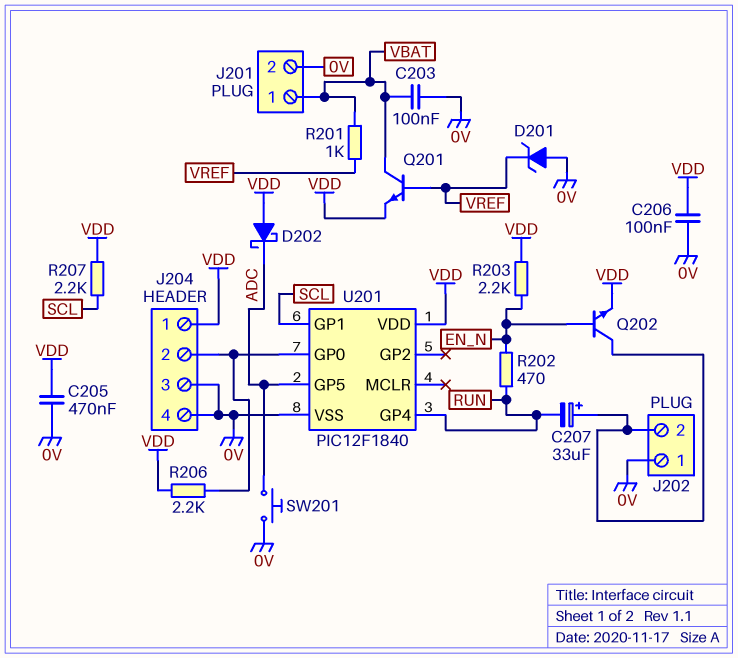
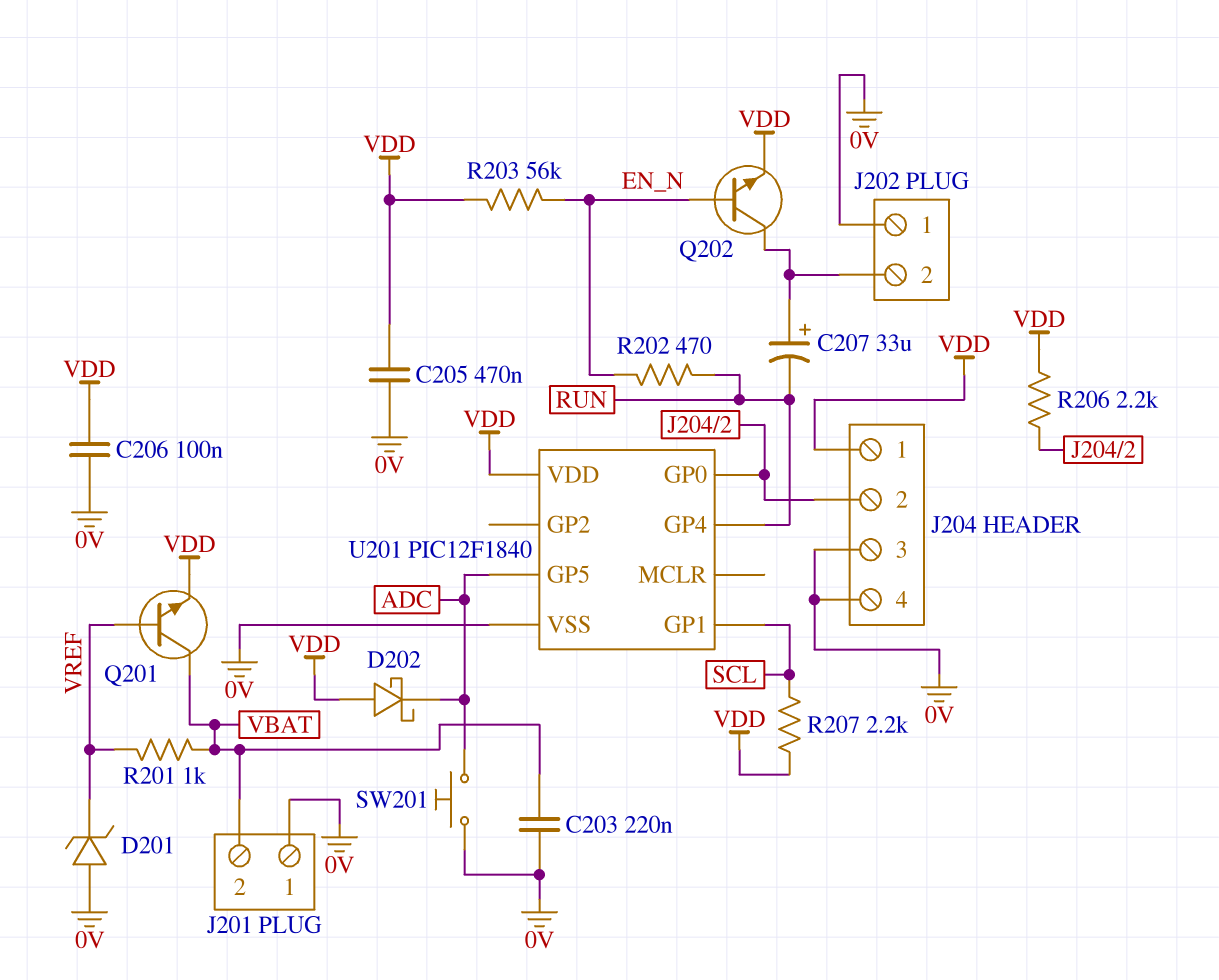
C203: 100nF (0V, VBAT) -> 220nF (0V, VBAT)
J201 pin 1: VBAT -> 0V
J201 pin 2: 0V -> VBAT
R203: 2.2k (EN_N, VDD) -> 56k (EN_N, VDD)

